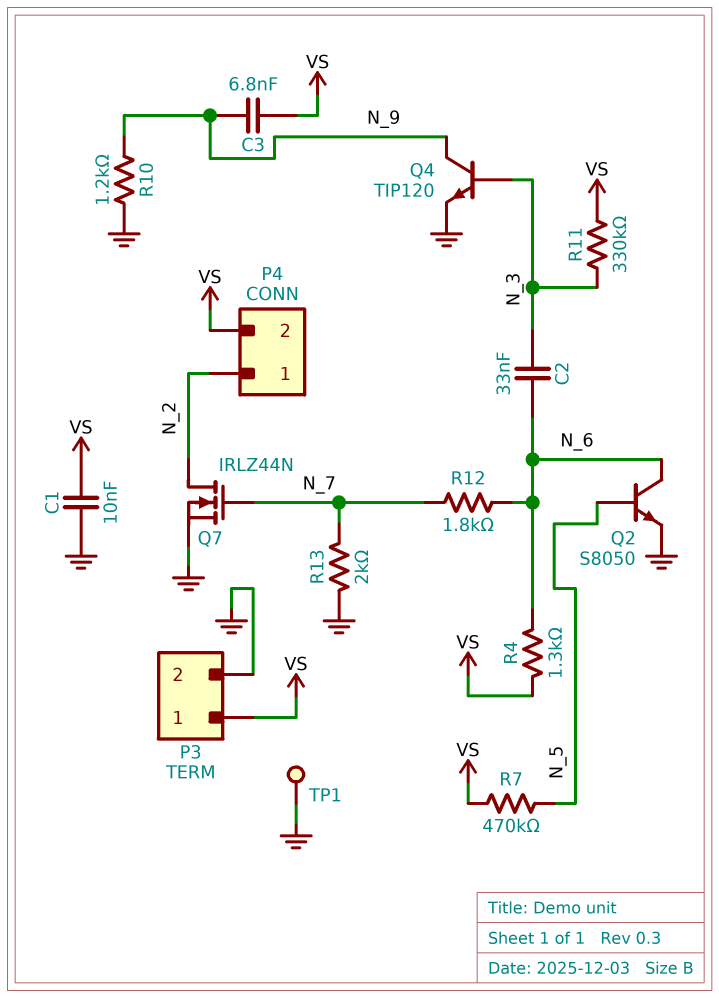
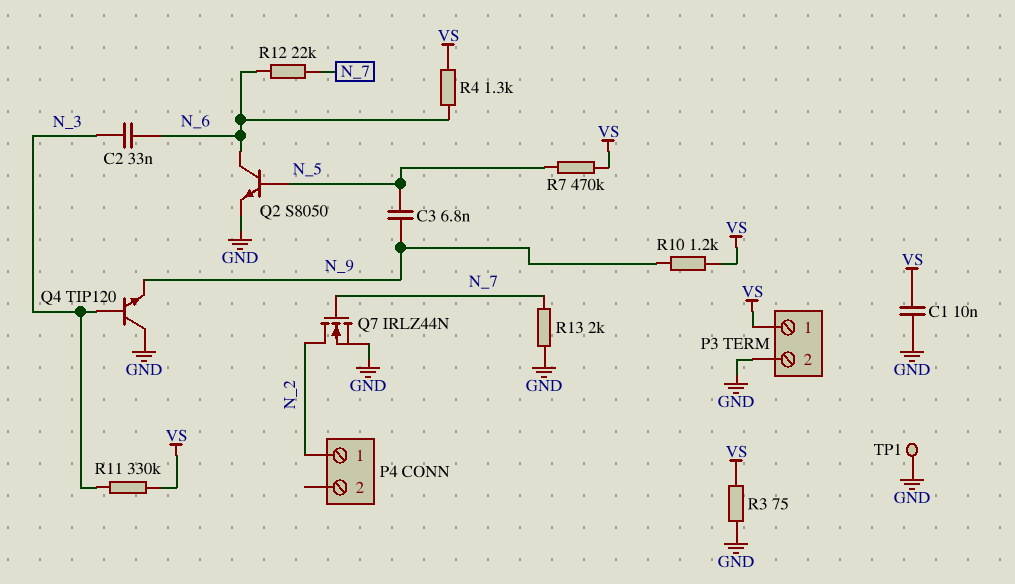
C3: 6.8nF (N_9, VS) -> 6.8nF (N_5, N_9)
P4 pin 2: VS -> none
Q4: NPN TIP120 (B N_3, C N_9, E GND) -> NPN TIP120 (B N_3, C GND, E N_9)
R3: none -> 75 (GND, VS)
R10: 1.2k (GND, N_9) -> 1.2k (N_9, VS)
R12: 1.8k (N_6, N_7) -> 22k (N_6, N_7)

